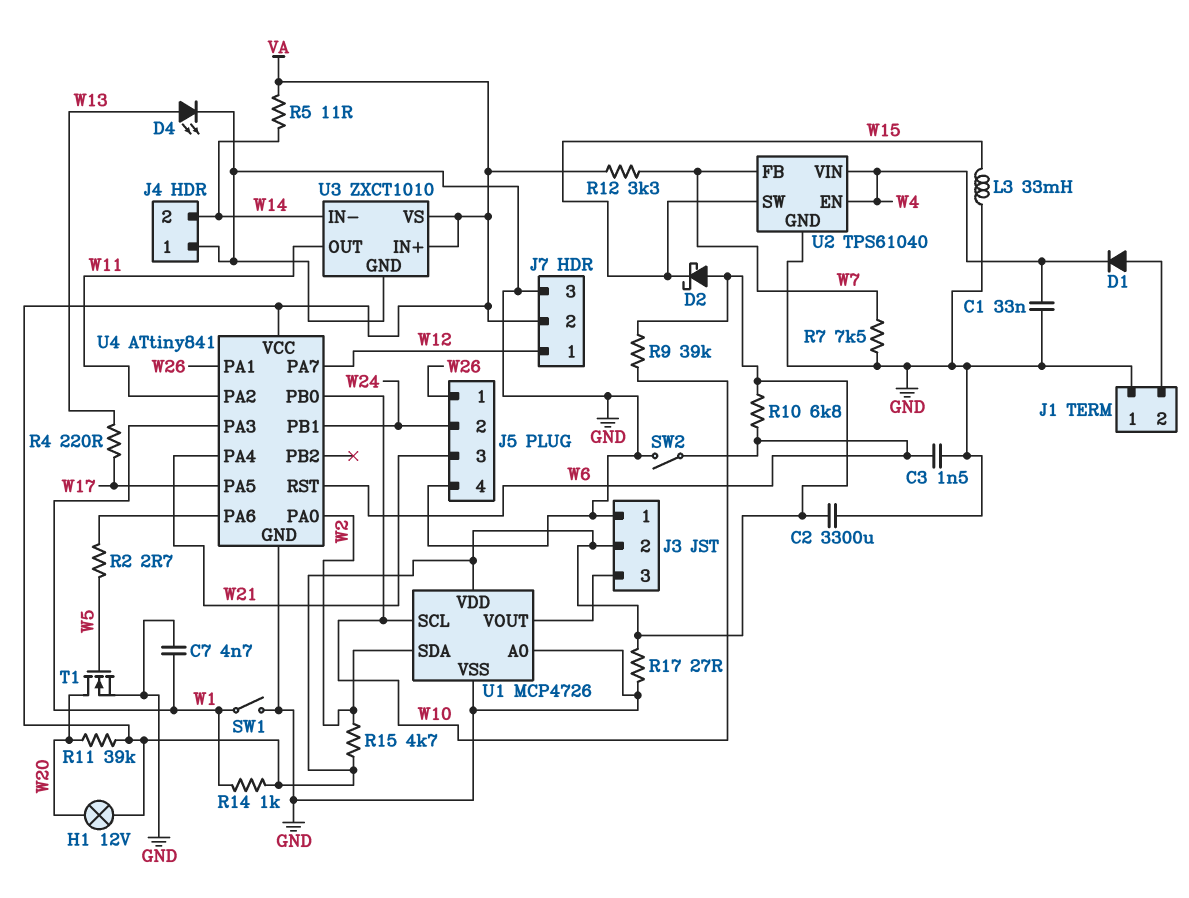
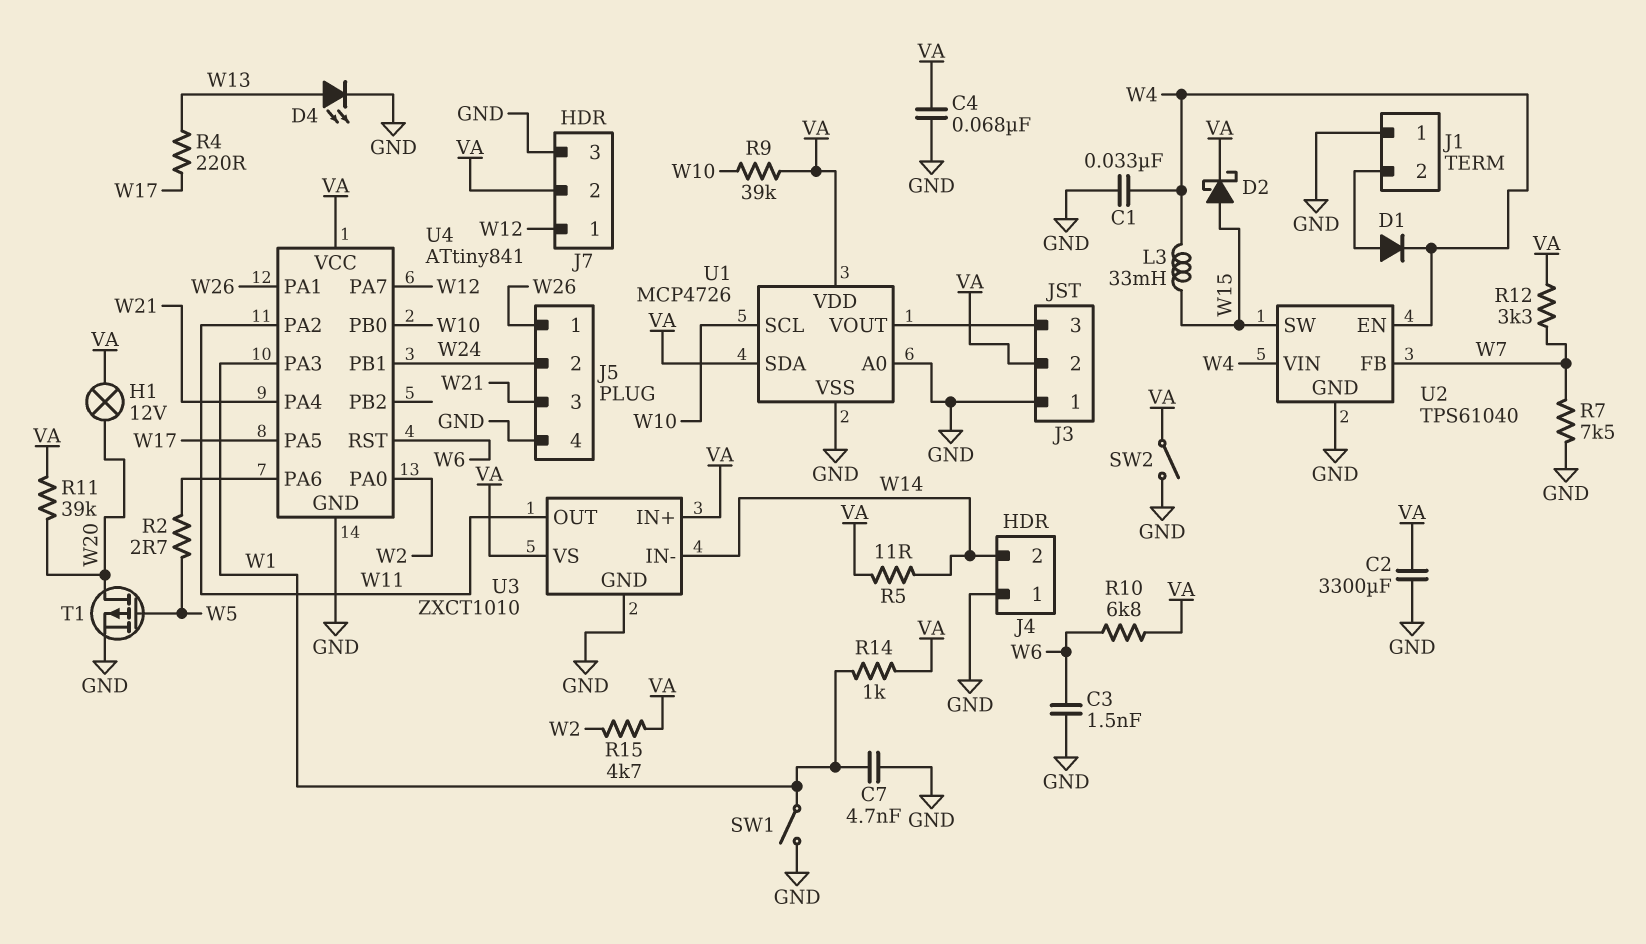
C4: none -> 68nF (GND, VA)
D2: schottky (A VA, K W15) -> schottky (A W15, K VA)
L3: 33mH (GND, W15) -> 33mH (W4, W15)
R17: 27 (GND, VA) -> none
SW2: switch (GND, W6) -> switch (GND, VA)
T1: NMOS (G W5, D W20, S GND) -> PMOS (G W5, D W20, S GND)
U1 pin SDA: W2 -> VA

